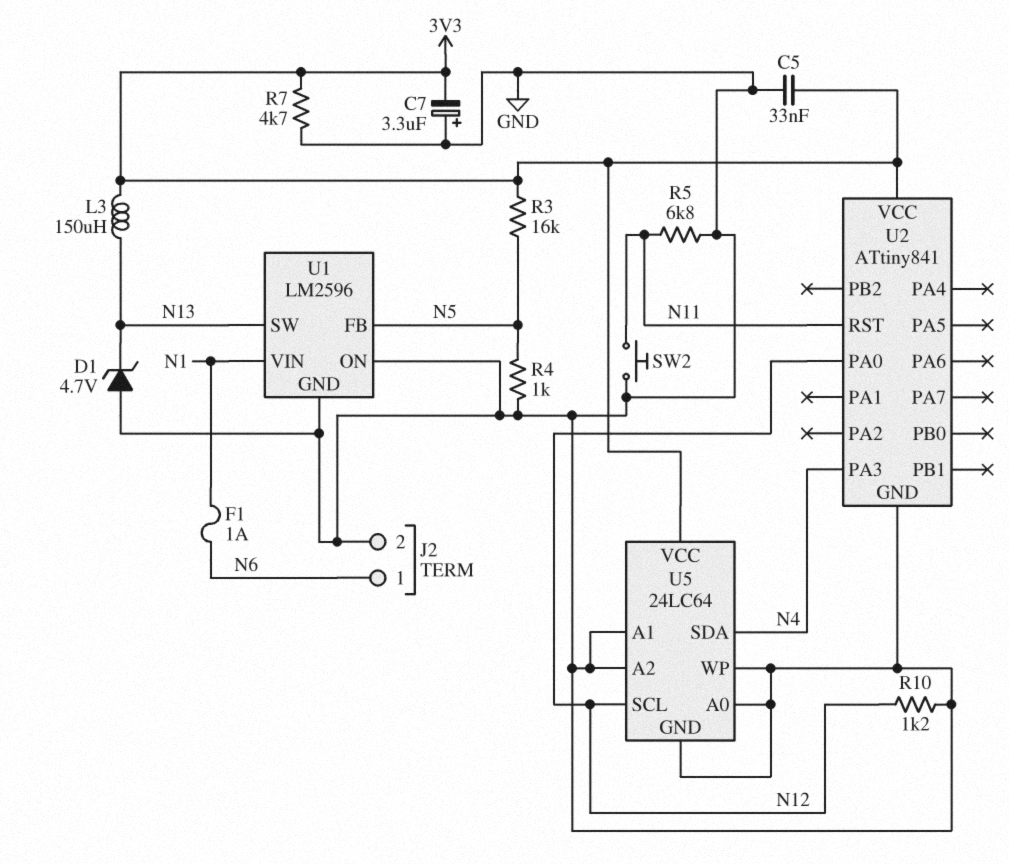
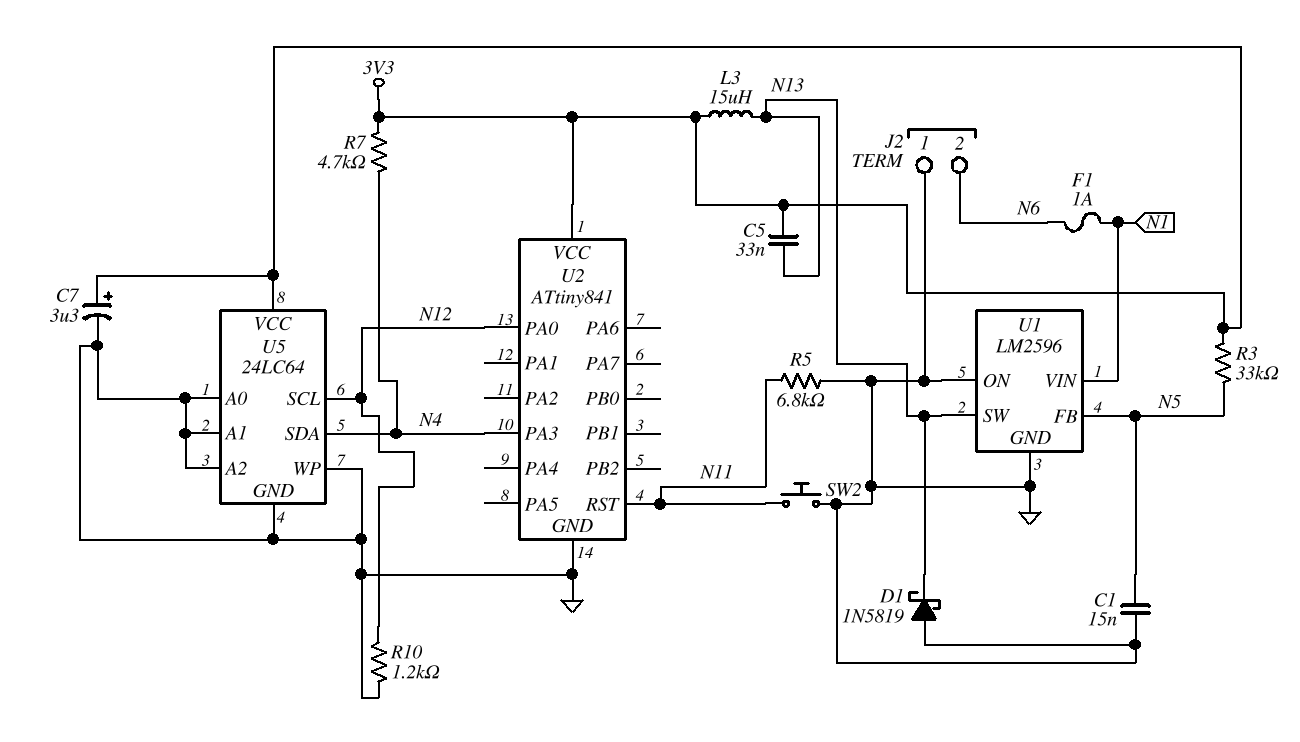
C1: none -> 15nF (GND, N5)
C5: 33nF (3V3, GND) -> 33nF (3V3, N13)
C7: 3.3uF (plus GND, minus 3V3) -> 3.3uF (plus 3V3, minus GND)
D1: zener 4.7V (A GND, K N13) -> schottky 1N5819 (A GND, K N13)
J2 pin 1: N6 -> GND
J2 pin 2: GND -> N6
L3: 150uH (3V3, N13) -> 15uH (3V3, N13)
R3: 16k (3V3, N5) -> 33k (3V3, N5)
R4: 1k (GND, N5) -> none
R7: 4.7k (3V3, GND) -> 4.7k (3V3, N4)

